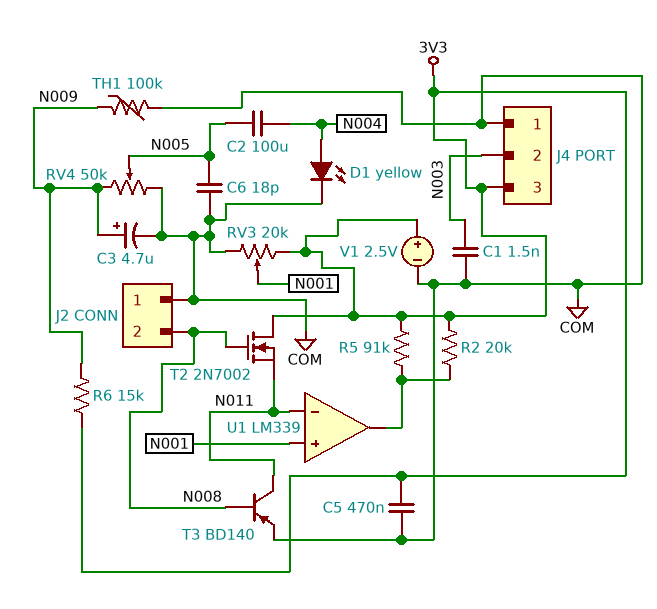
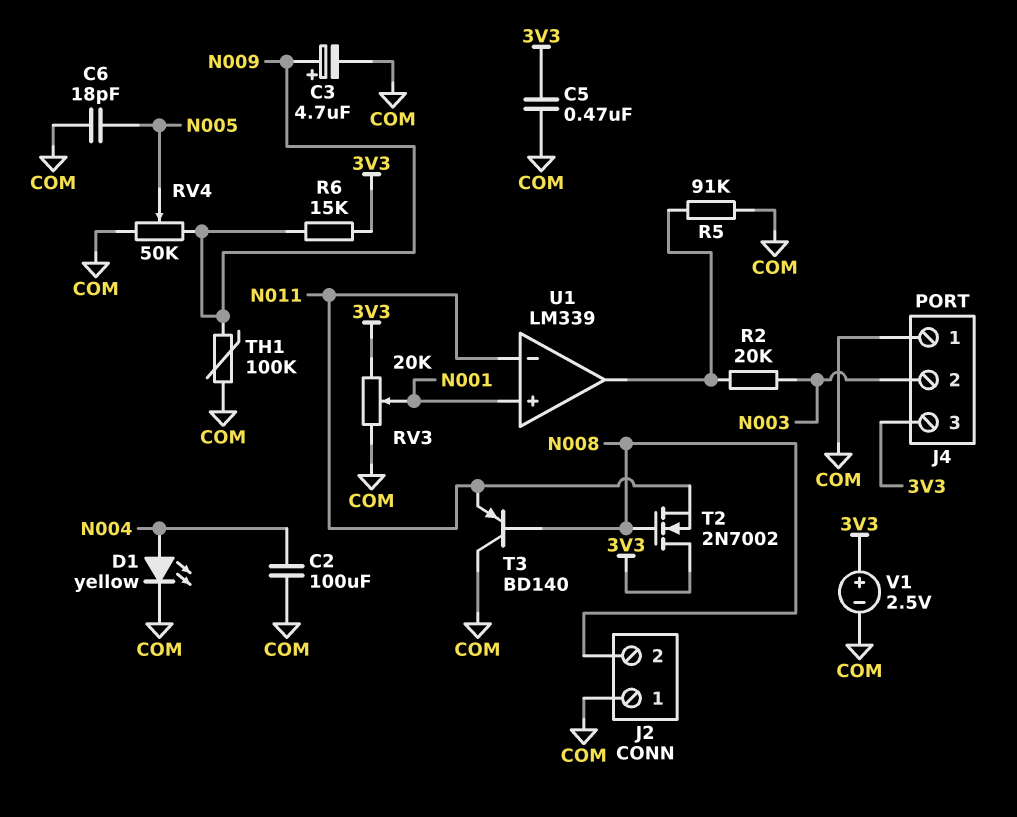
C1: 1.5nF (COM, N003) -> none
C2: 100uF (N004, N005) -> 100uF (COM, N004)
R2: 20k (3V3, U1/out) -> 20k (N003, U1/out)
R5: 91k (3V3, U1/out) -> 91k (COM, U1/out)
T3: PNP BD140 (B N008, C N011, E COM) -> PNP BD140 (B N008, C COM, E N011)

